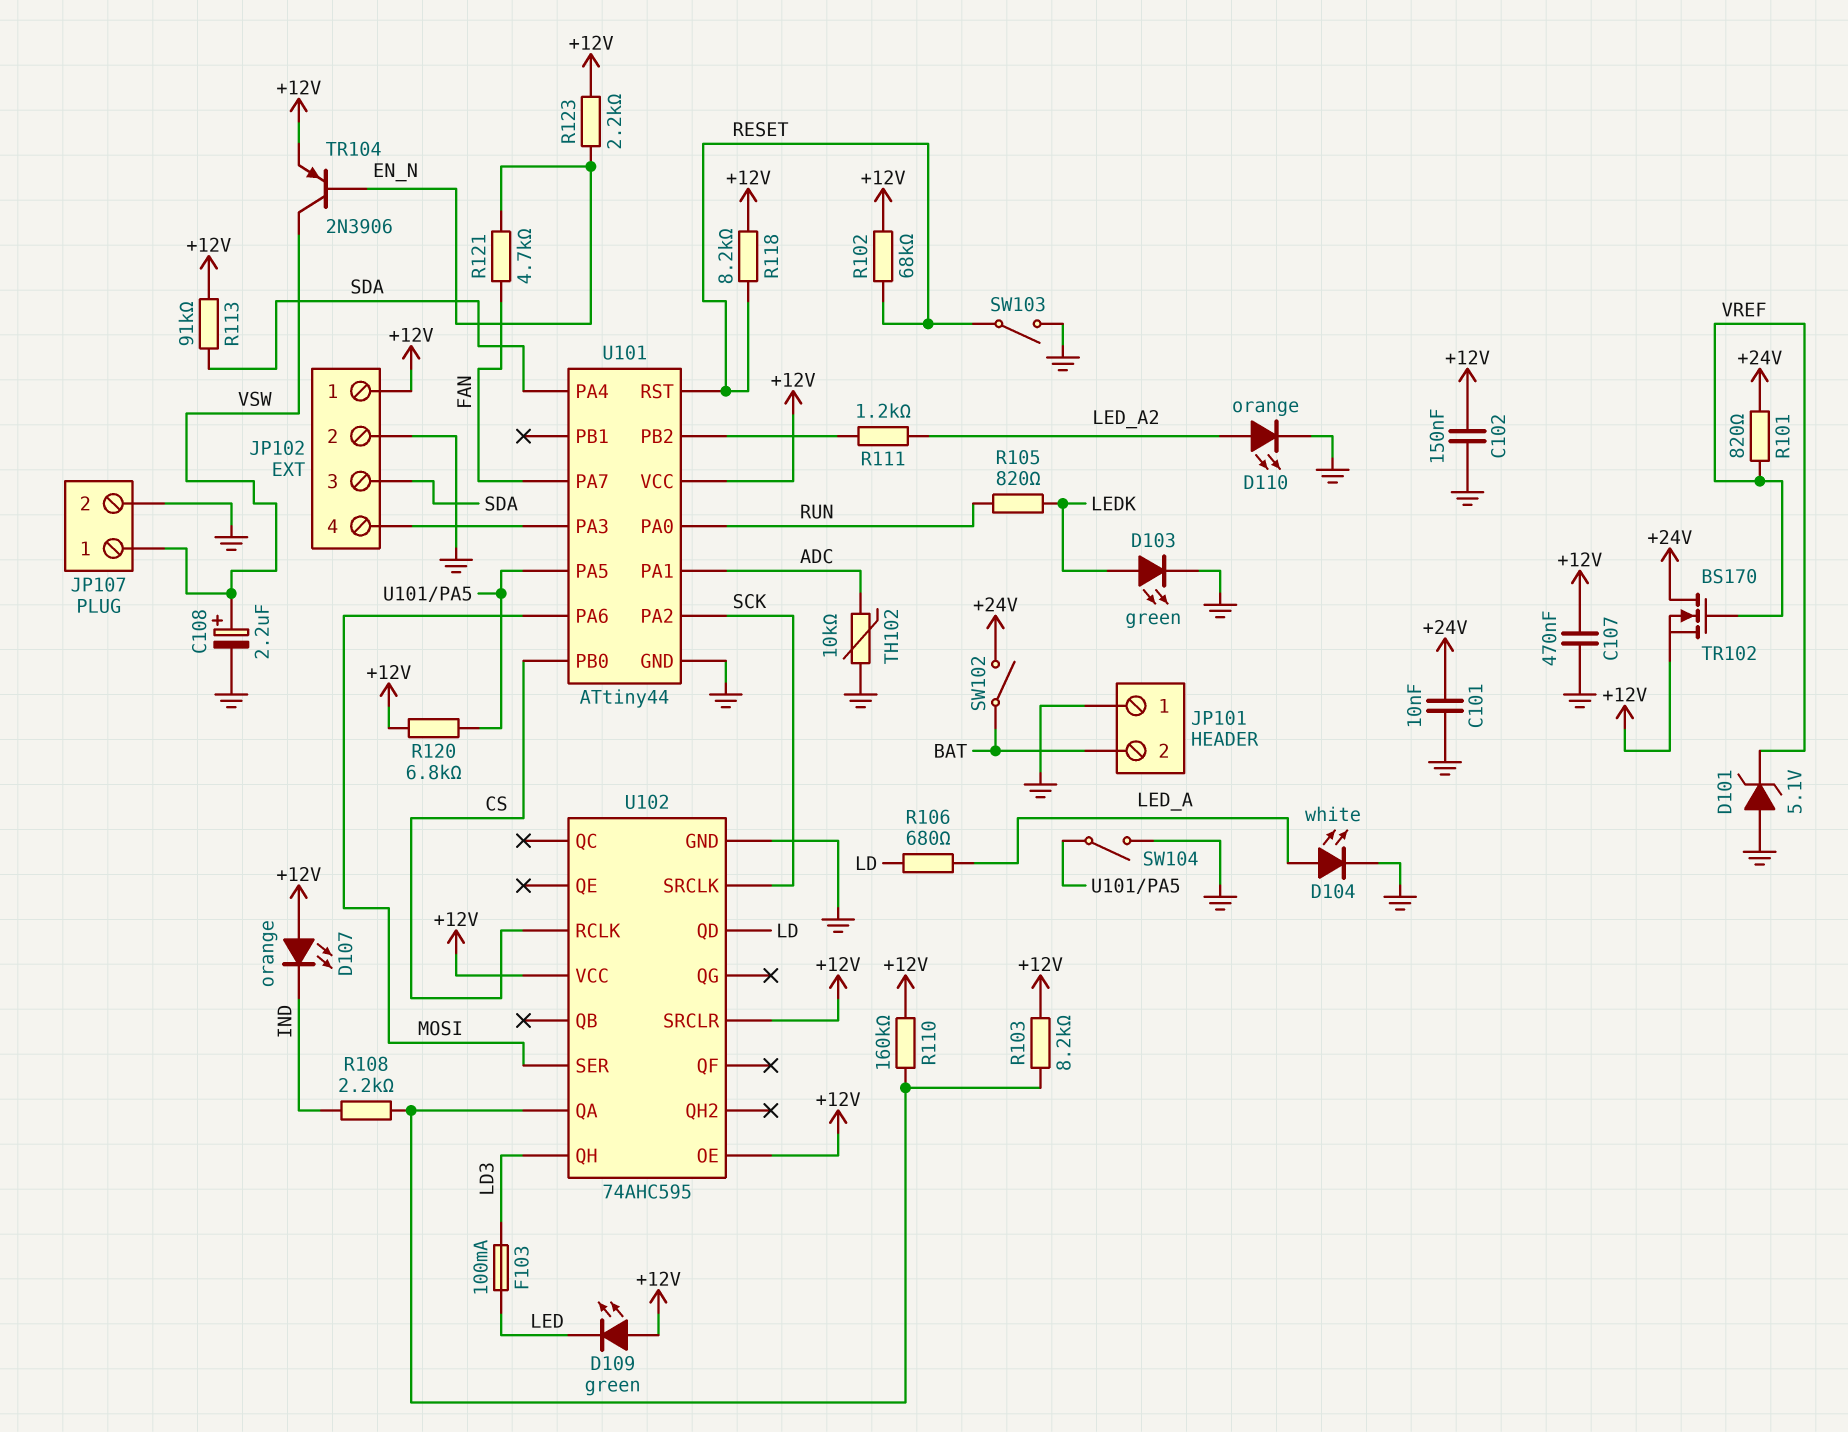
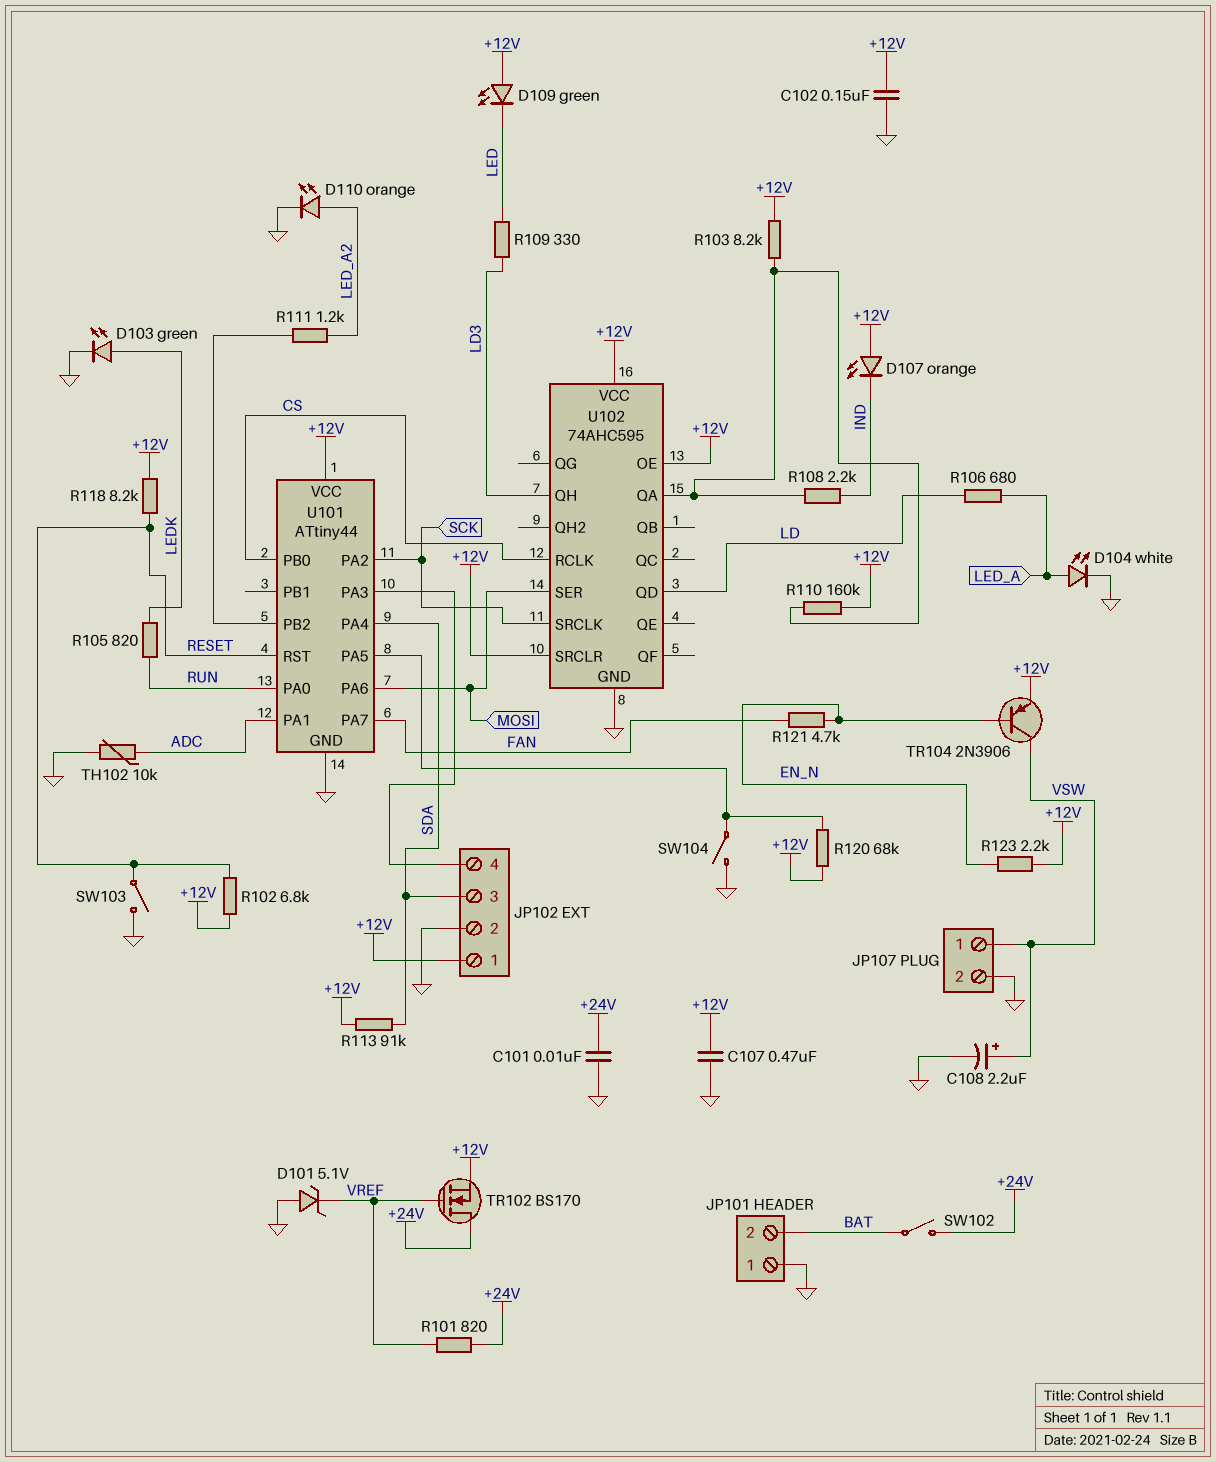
F103: 100mA (LD3, LED) -> none
R102: 68k (+12V, RESET) -> 6.8k (+12V, RESET)
R109: none -> 330 (LD3, LED)
R120: 6.8k (+12V, U101/PA5) -> 68k (+12V, U101/PA5)

